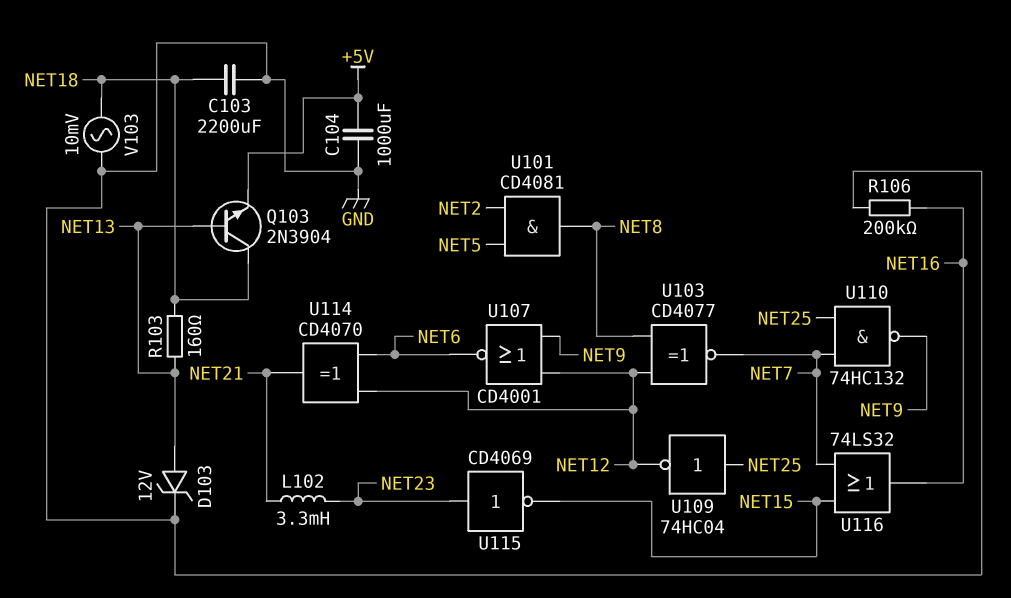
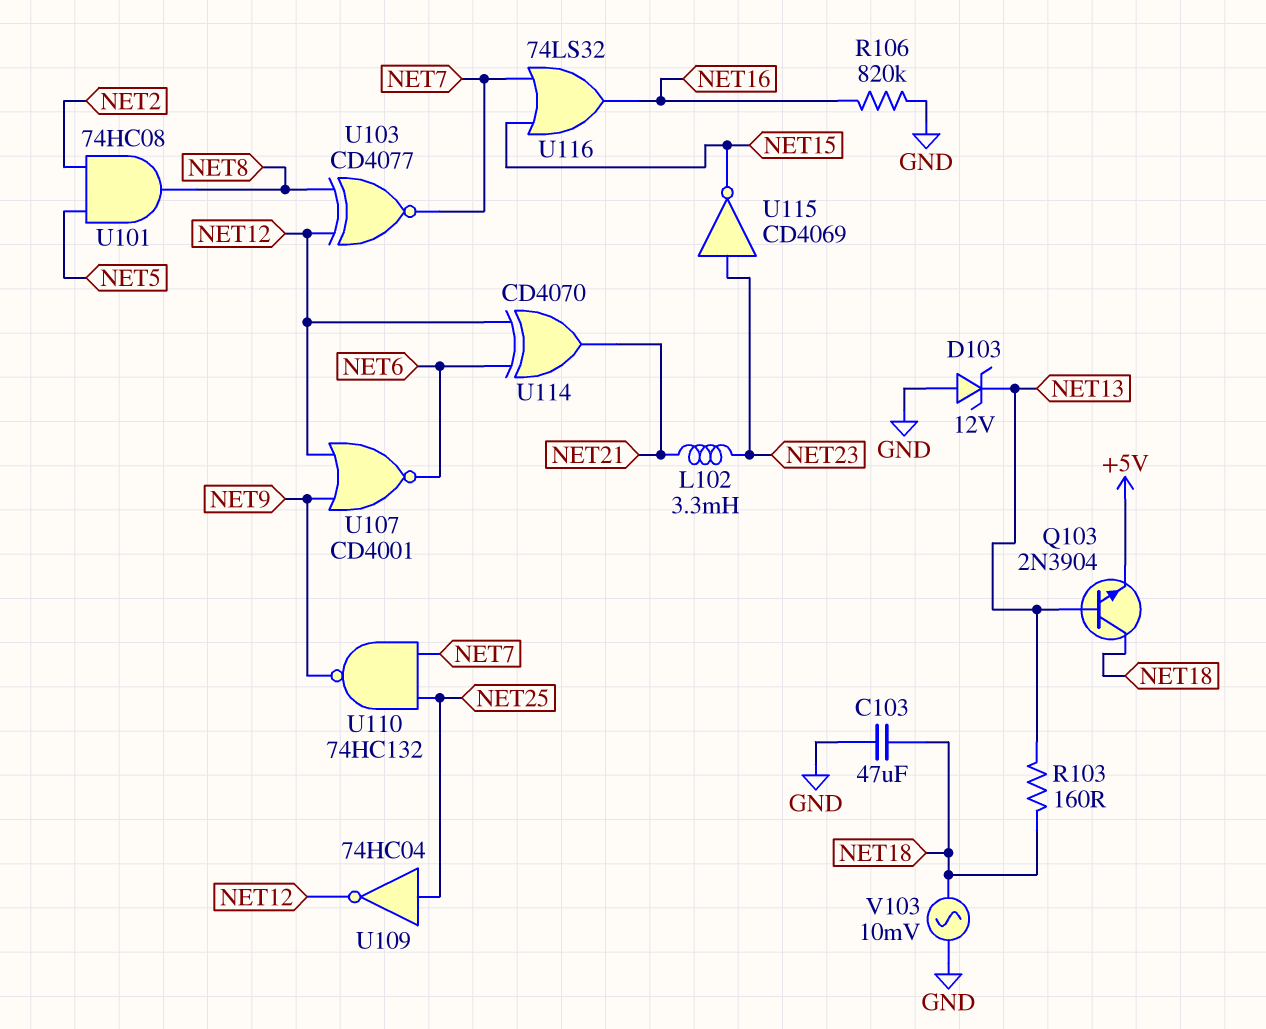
C103: 2200uF (GND, NET18) -> 47uF (GND, NET18)
C104: 1000uF (+5V, GND) -> none
D103: zener 12V (A NET13, K GND) -> zener 12V (A GND, K NET13)
R106: 200k (GND, NET16) -> 820k (GND, NET16)
U101: AND CD4081 (in NET2, in NET5, out NET8) -> AND 74HC08 (in NET2, in NET5, out NET8)

